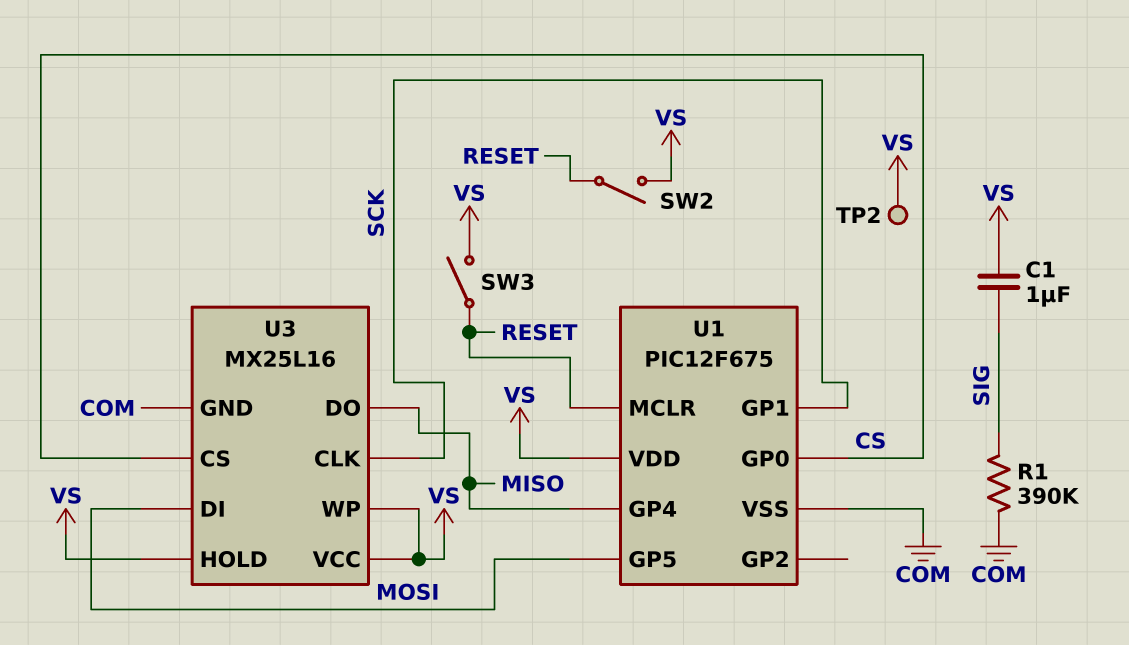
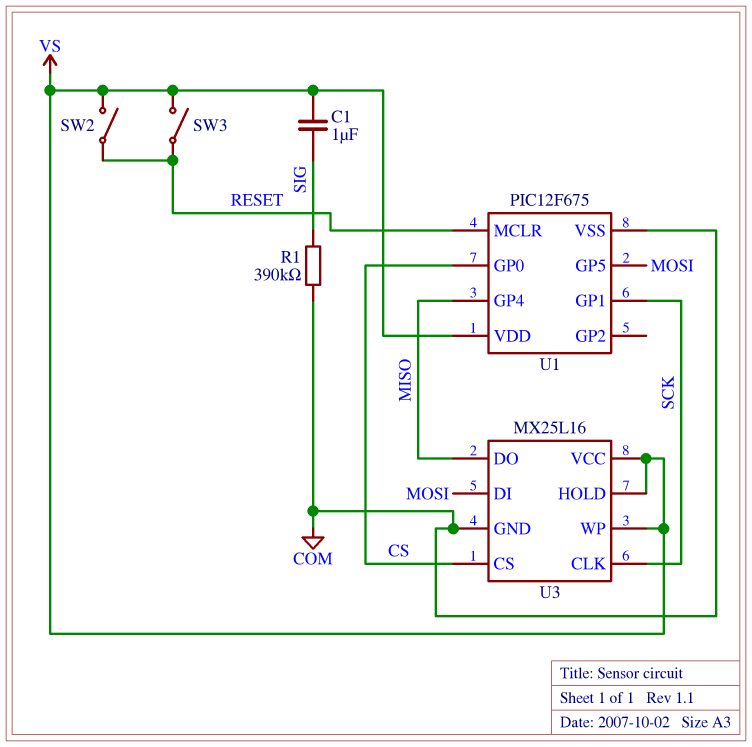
TP2: test point (VS) -> none

